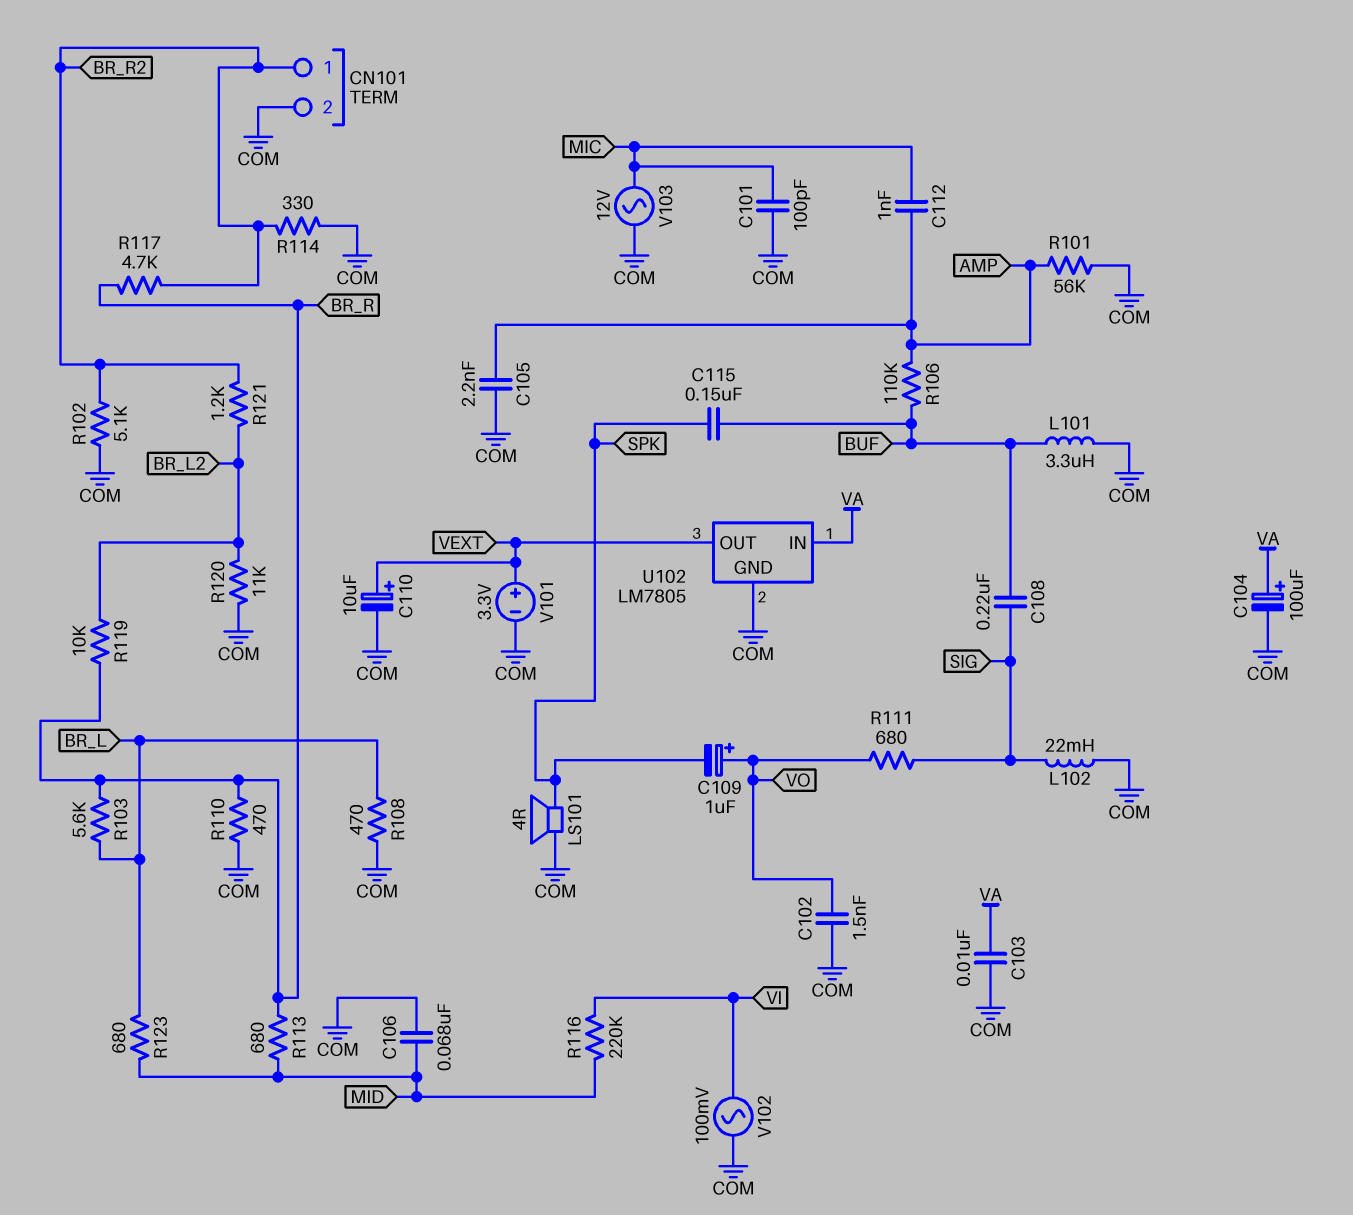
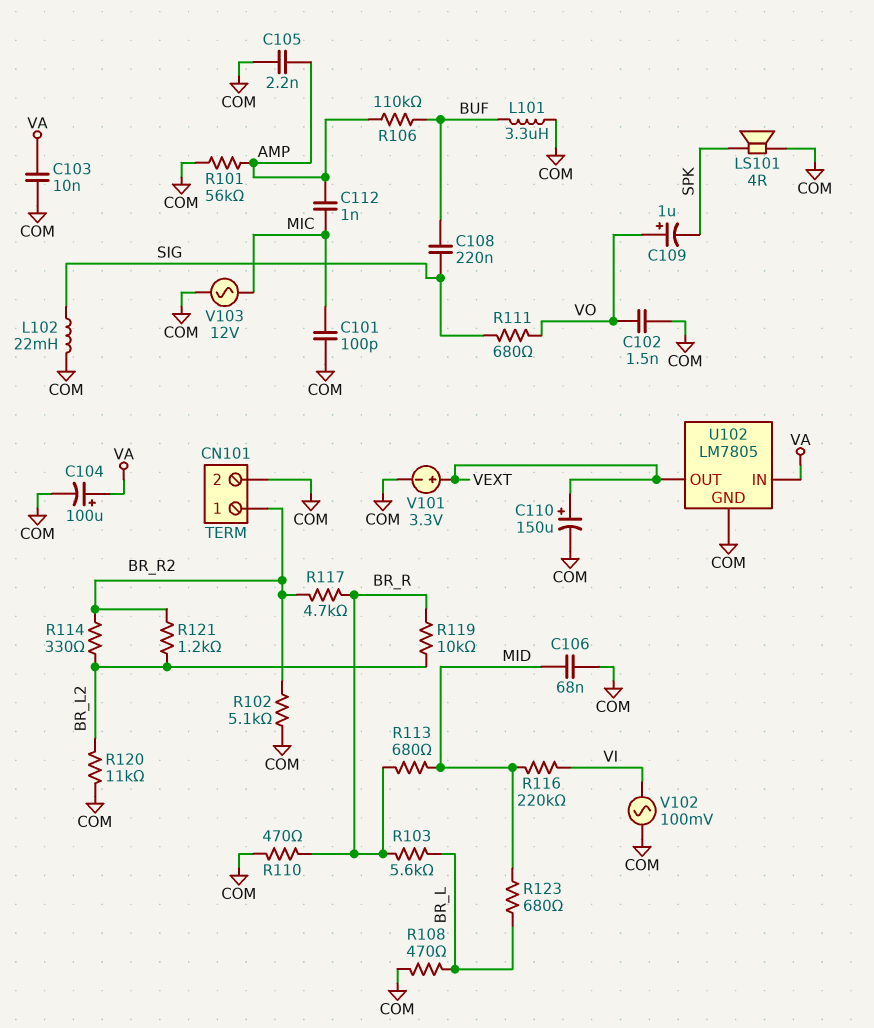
C110: 10uF (plus VEXT, minus COM) -> 150uF (plus VEXT, minus COM)
C115: 150nF (BUF, SPK) -> none
R114: 330 (BR_R2, COM) -> 330 (BR_L2, BR_R2)

